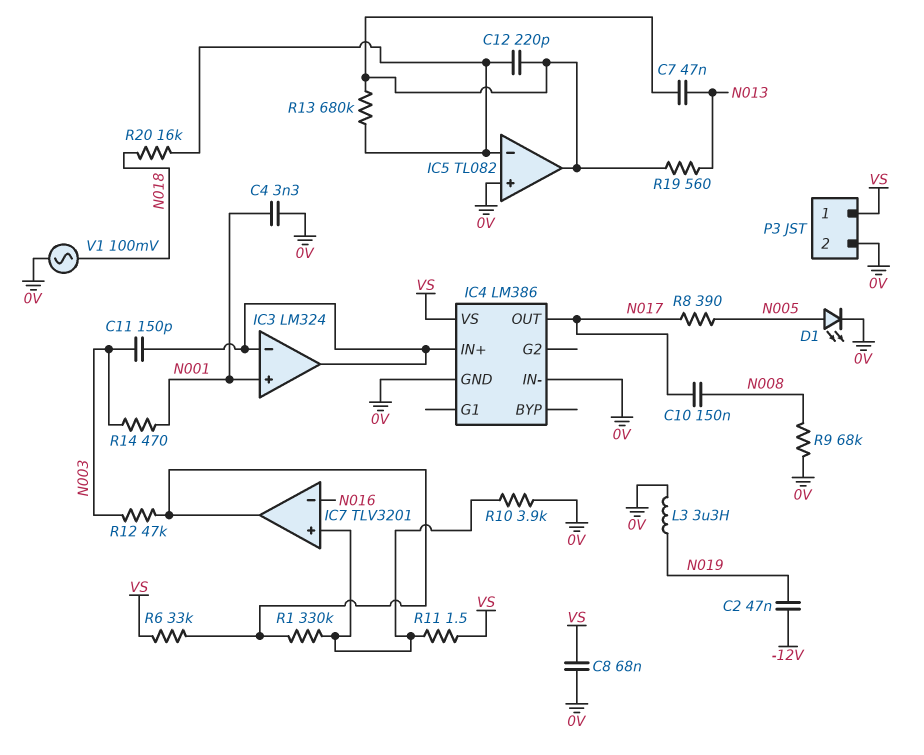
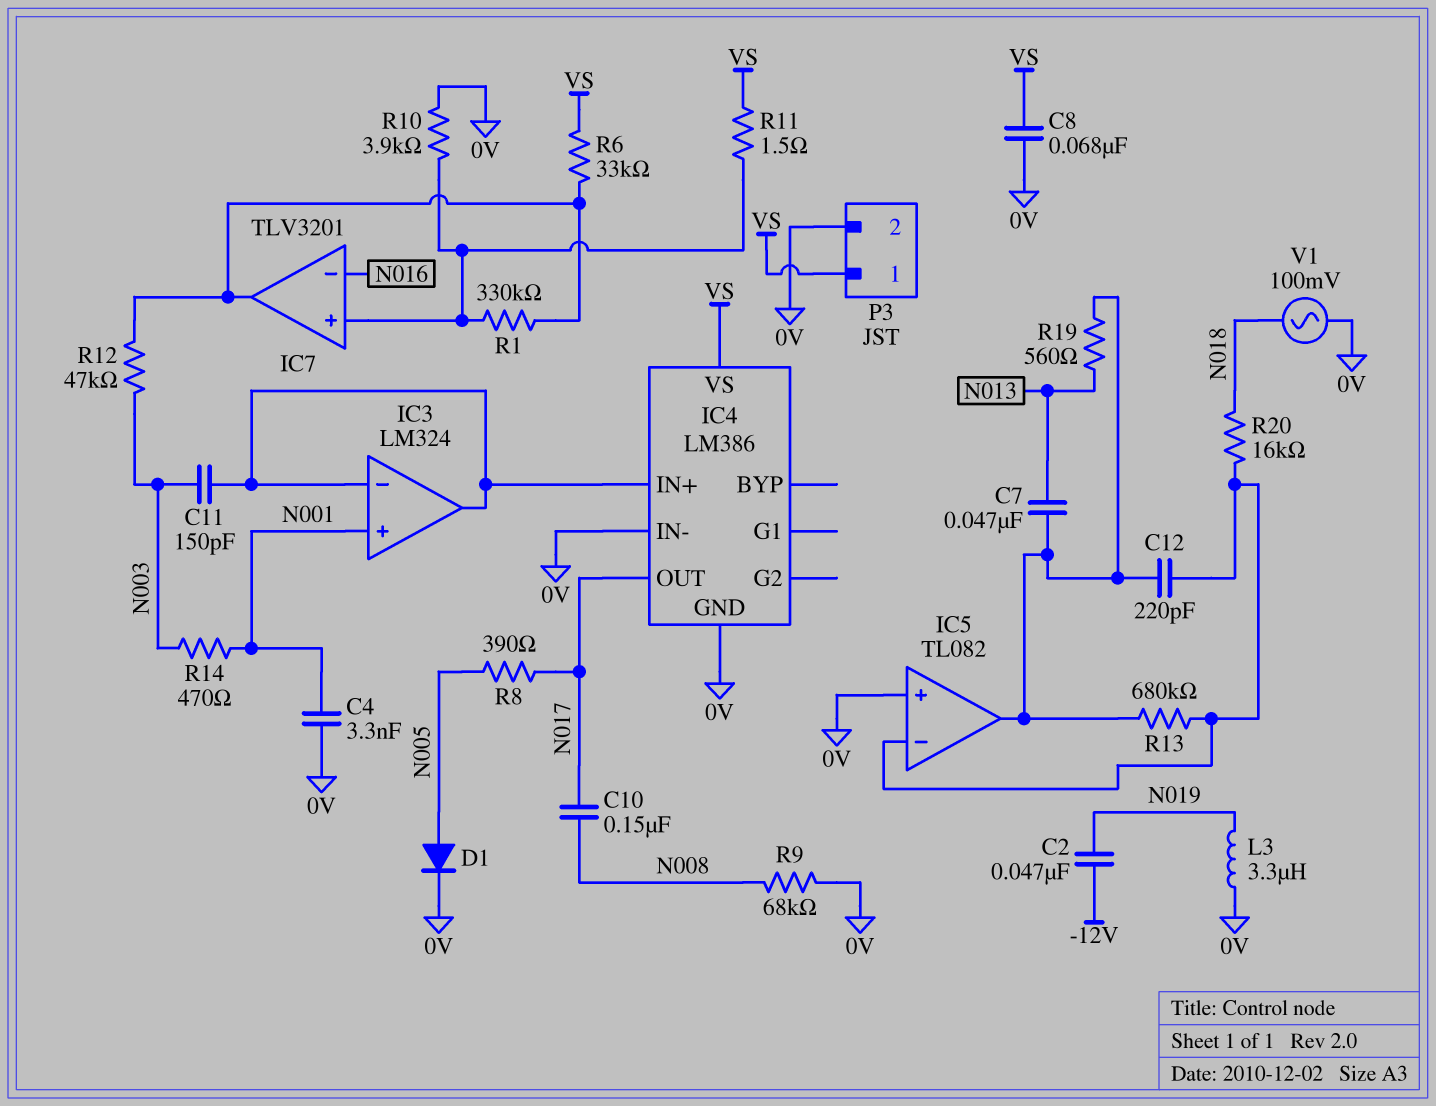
D1: LED (A N005, K 0V) -> diode (A N005, K 0V)

